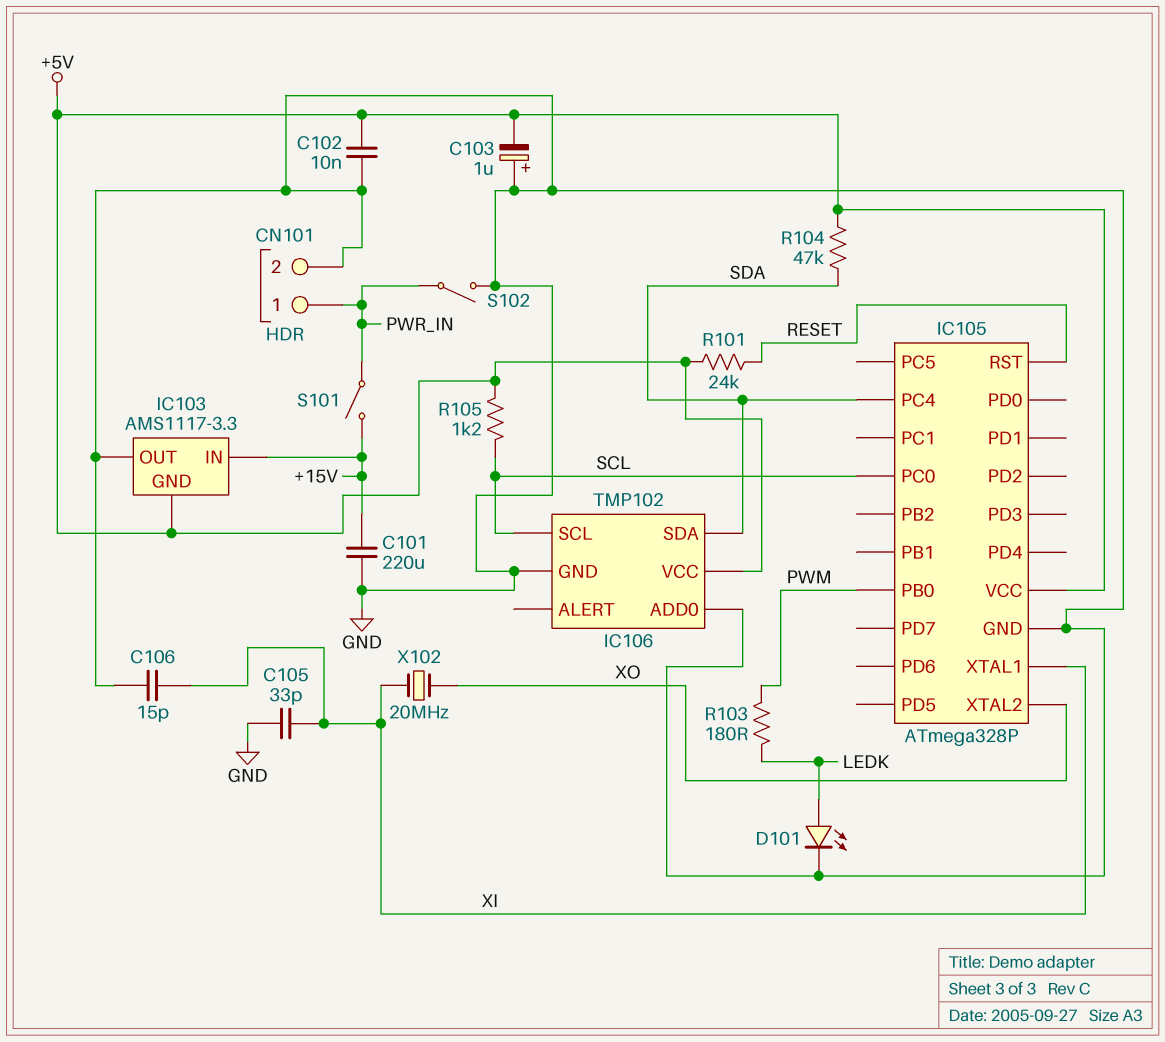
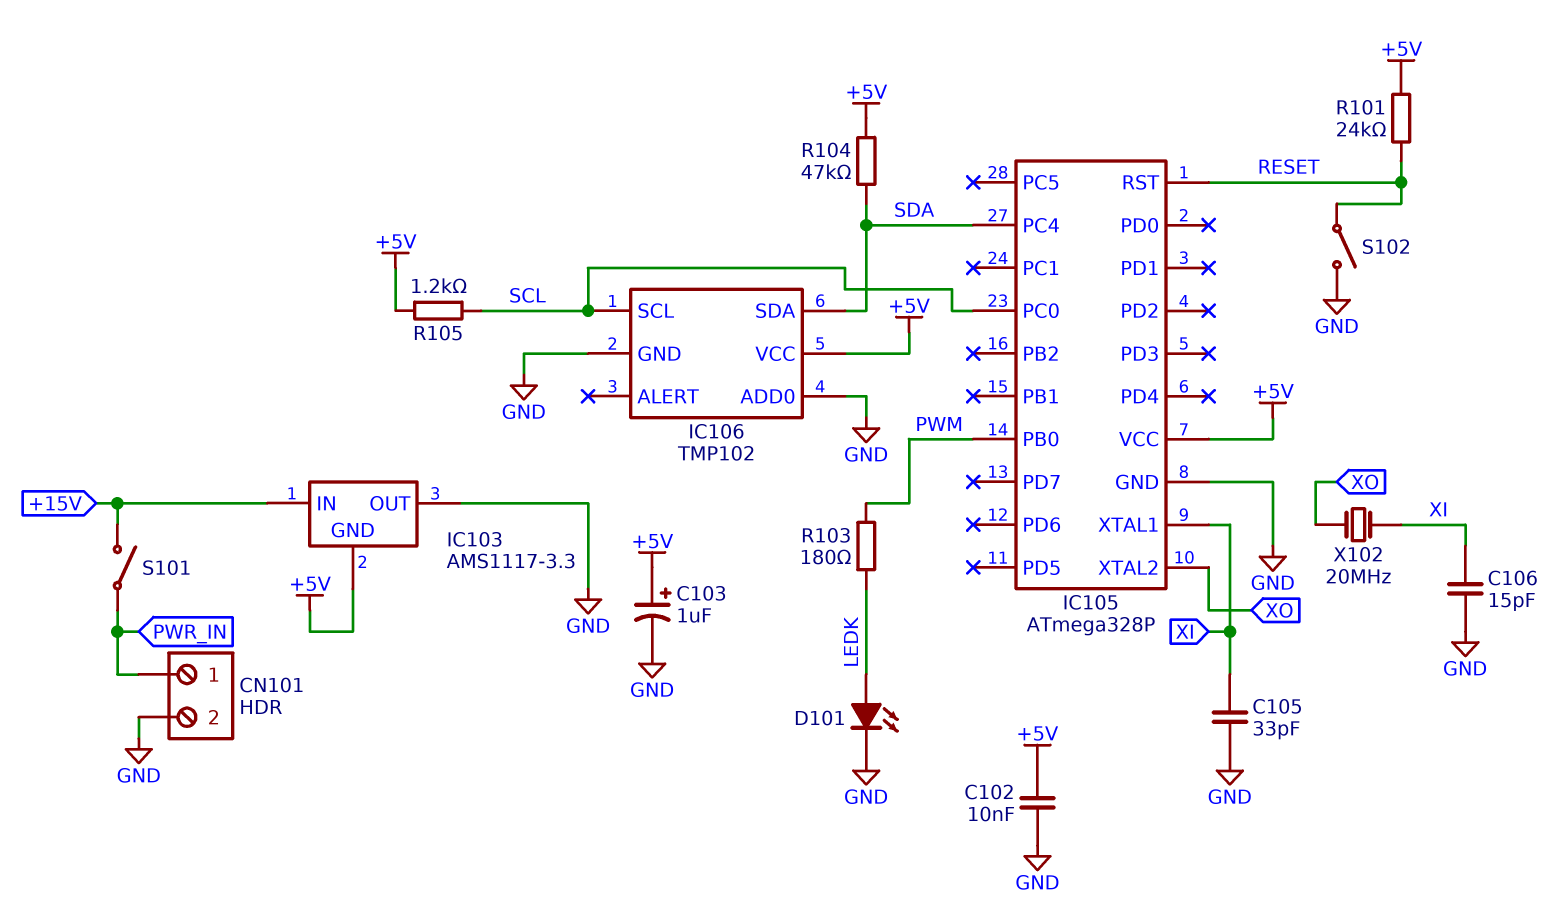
C101: 220uF (+15V, GND) -> none
C103: 1uF (plus GND, minus +5V) -> 1uF (plus +5V, minus GND)
S102: switch (GND, PWR_IN) -> switch (GND, RESET)

